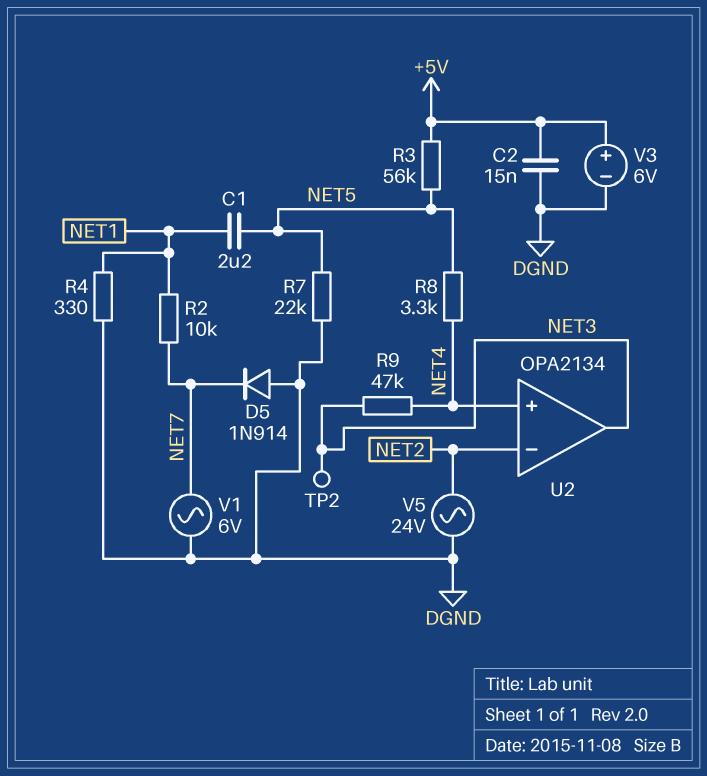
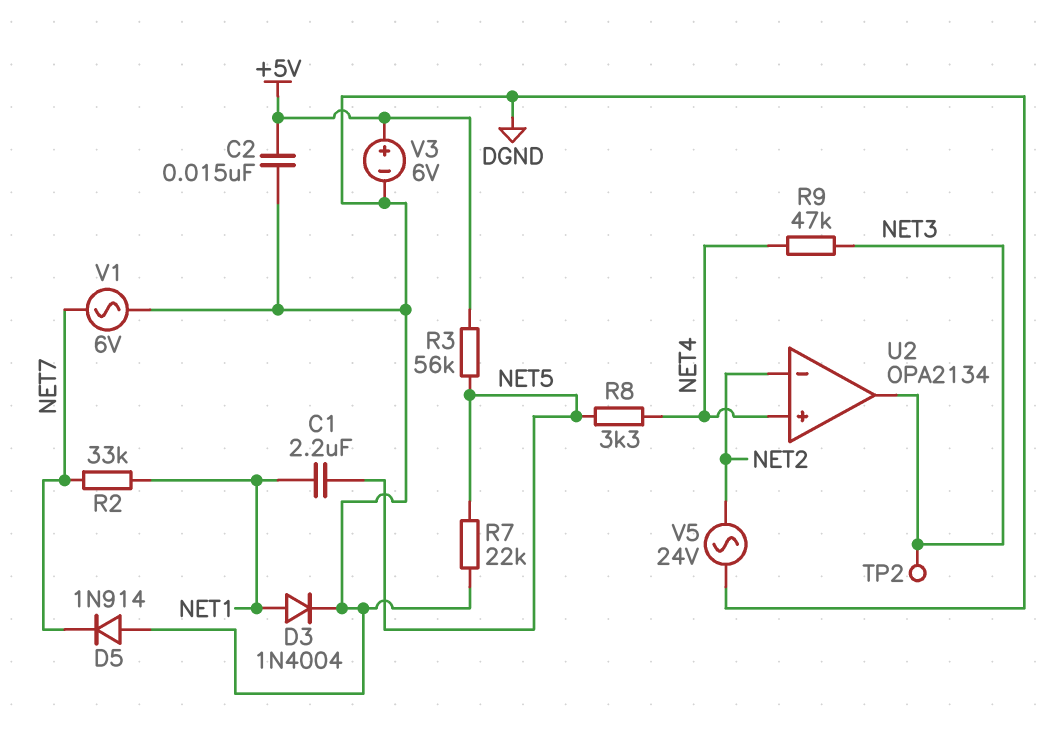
D3: none -> diode 1N4004 (A NET1, K DGND)
R2: 10k (NET1, NET7) -> 33k (NET1, NET7)
R4: 330 (DGND, NET1) -> none

